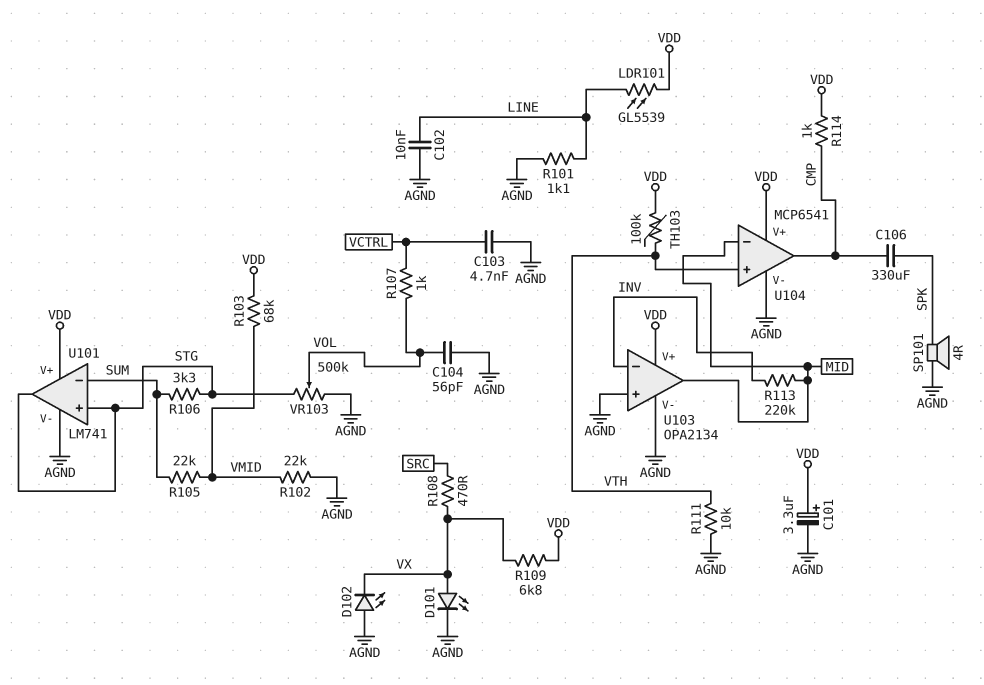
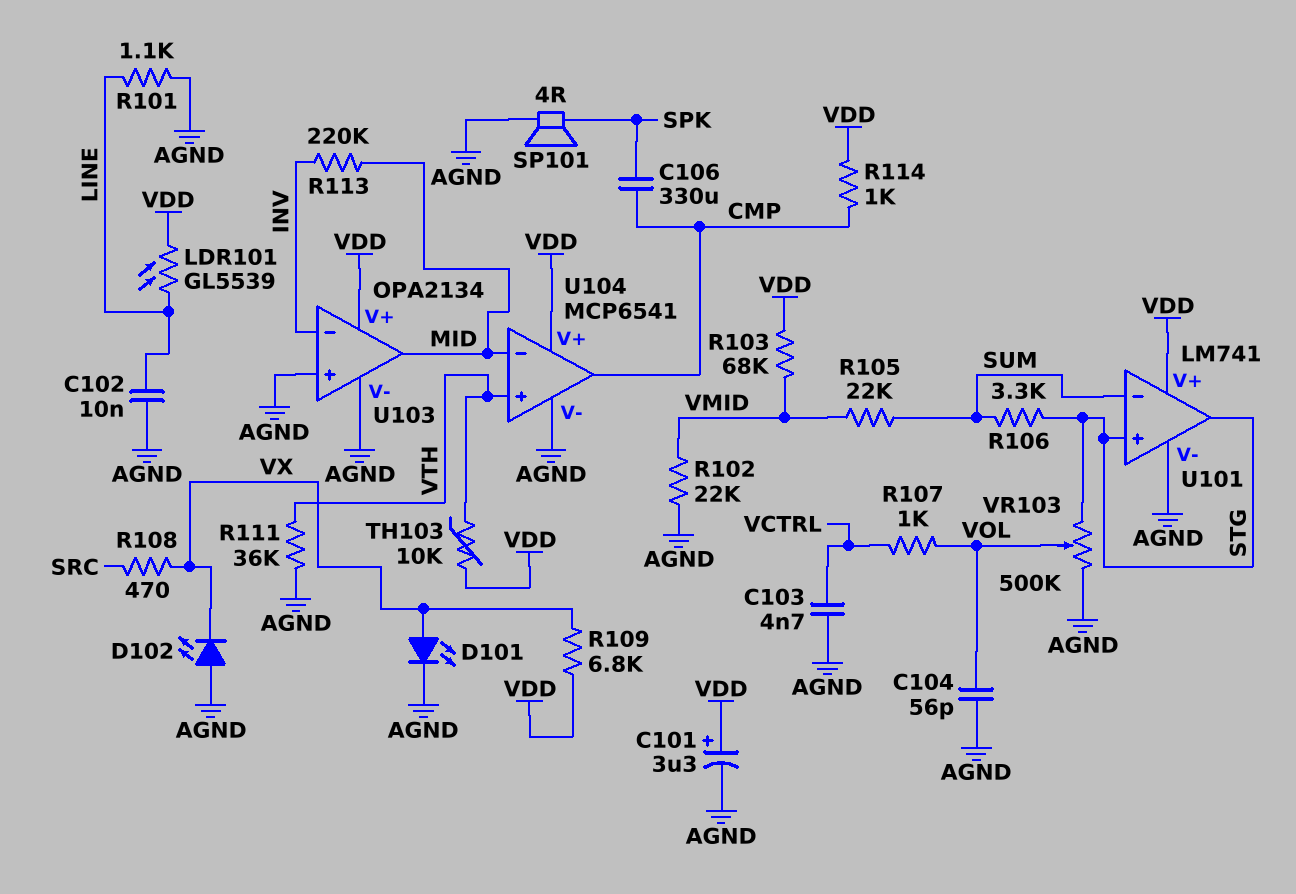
R111: 10k (AGND, VTH) -> 36k (AGND, VTH)
TH103: 100k (VDD, VTH) -> 10k (VDD, VTH)

